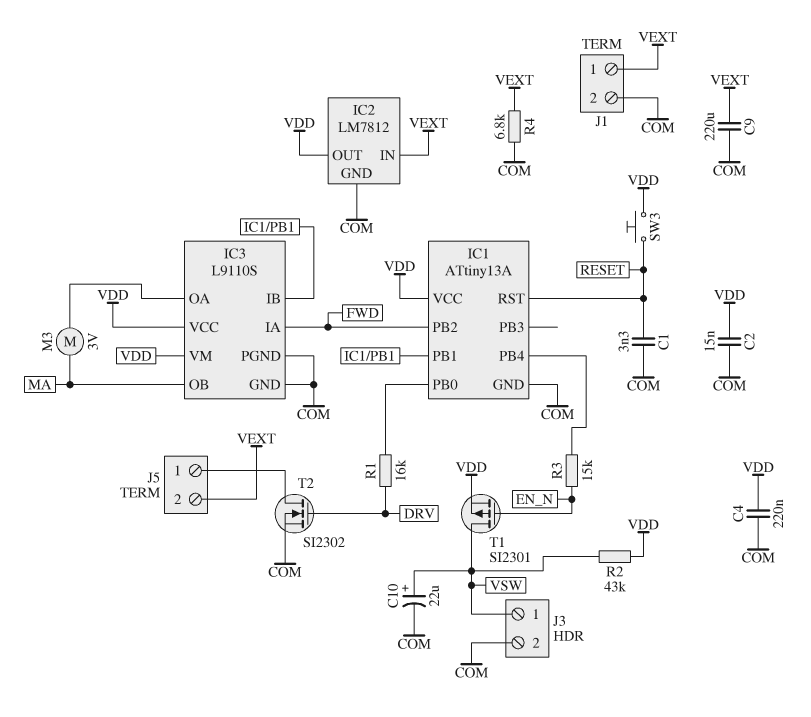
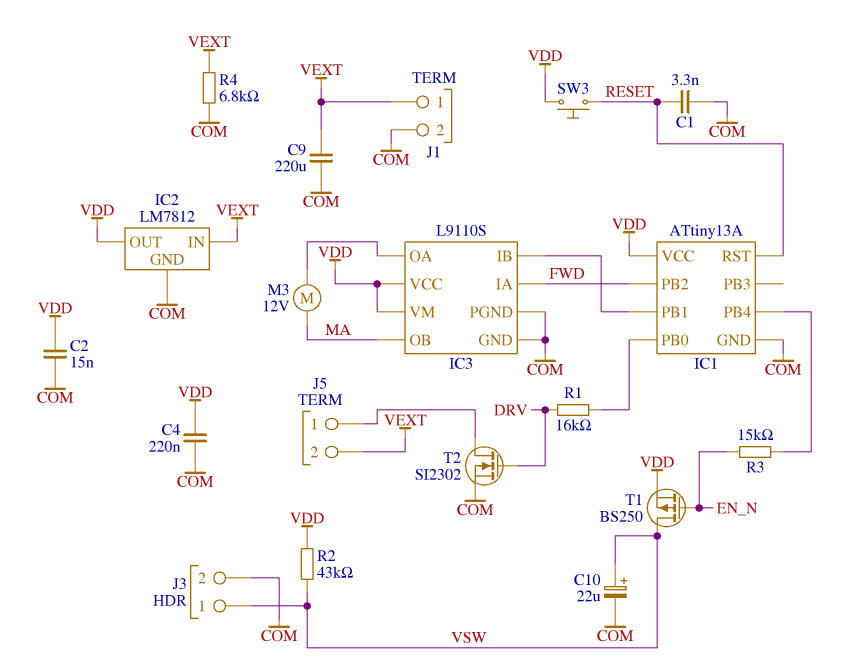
M3: motor 3V (IC3/OA, MA) -> motor 12V (IC3/OA, MA)
T1: PMOS SI2301 (G EN_N, D VSW, S VDD) -> PMOS BS250 (G EN_N, D VSW, S VDD)

